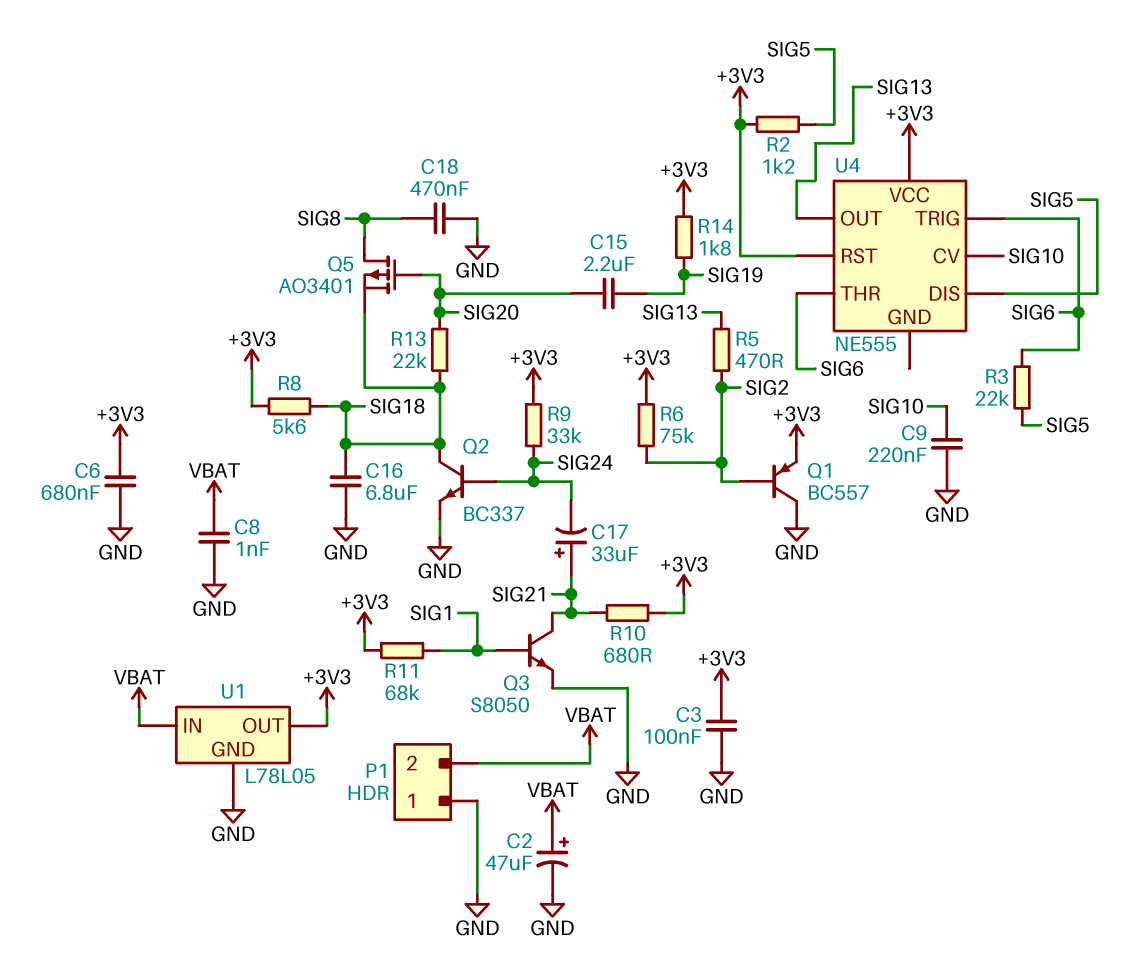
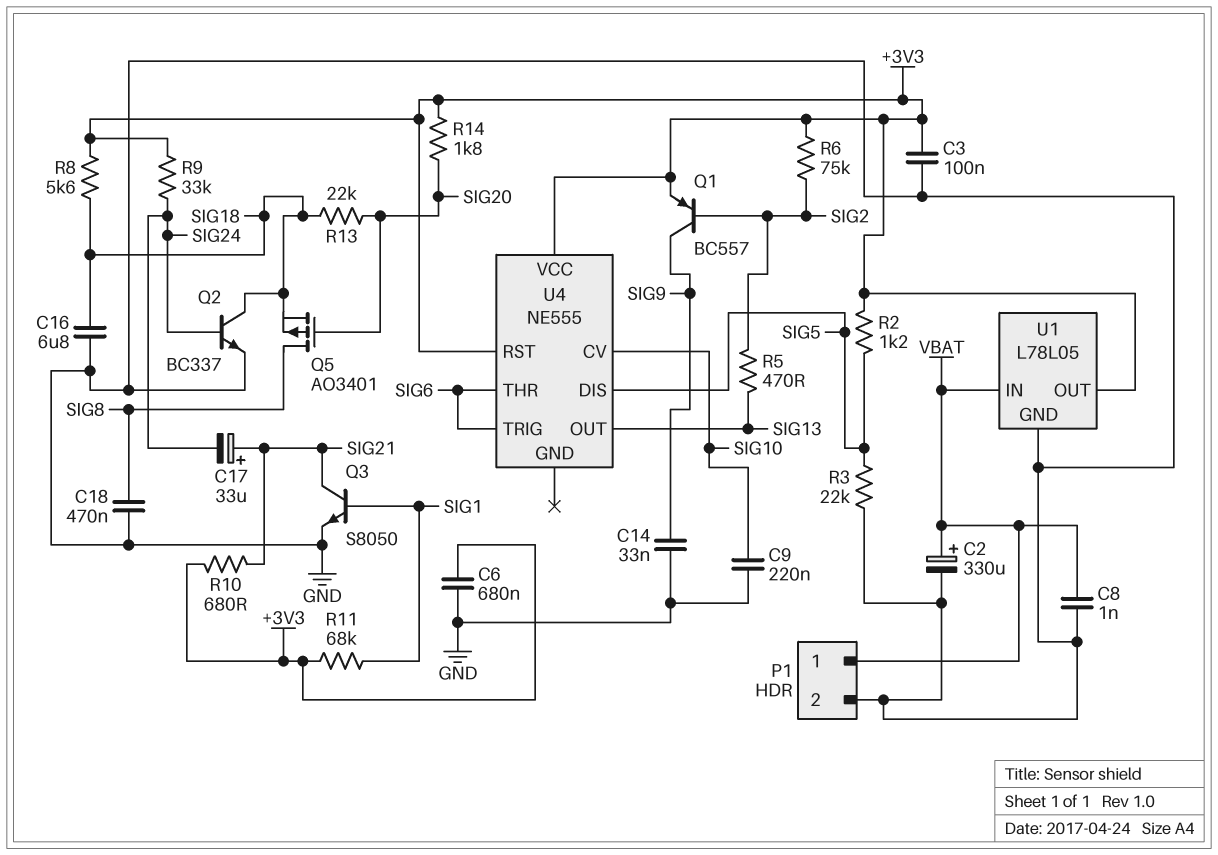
C2: 47uF (plus VBAT, minus GND) -> 330uF (plus VBAT, minus GND)
C14: none -> 33nF (GND, SIG9)
C15: 2.2uF (SIG19, SIG20) -> none
P1 pin 1: GND -> VBAT
P1 pin 2: VBAT -> GND
Q1: PNP BC557 (B SIG2, C GND, E +3V3) -> PNP BC557 (B SIG2, C SIG9, E +3V3)
R3: 22k (SIG5, SIG6) -> 22k (GND, SIG5)
R14: 1.8k (+3V3, SIG19) -> 1.8k (+3V3, SIG20)

